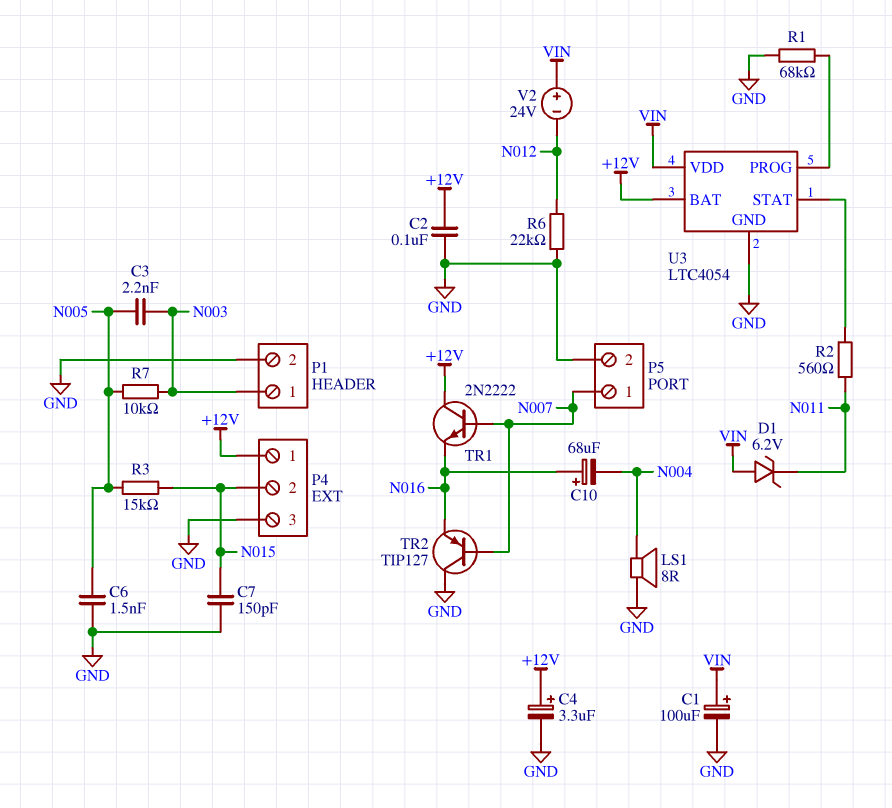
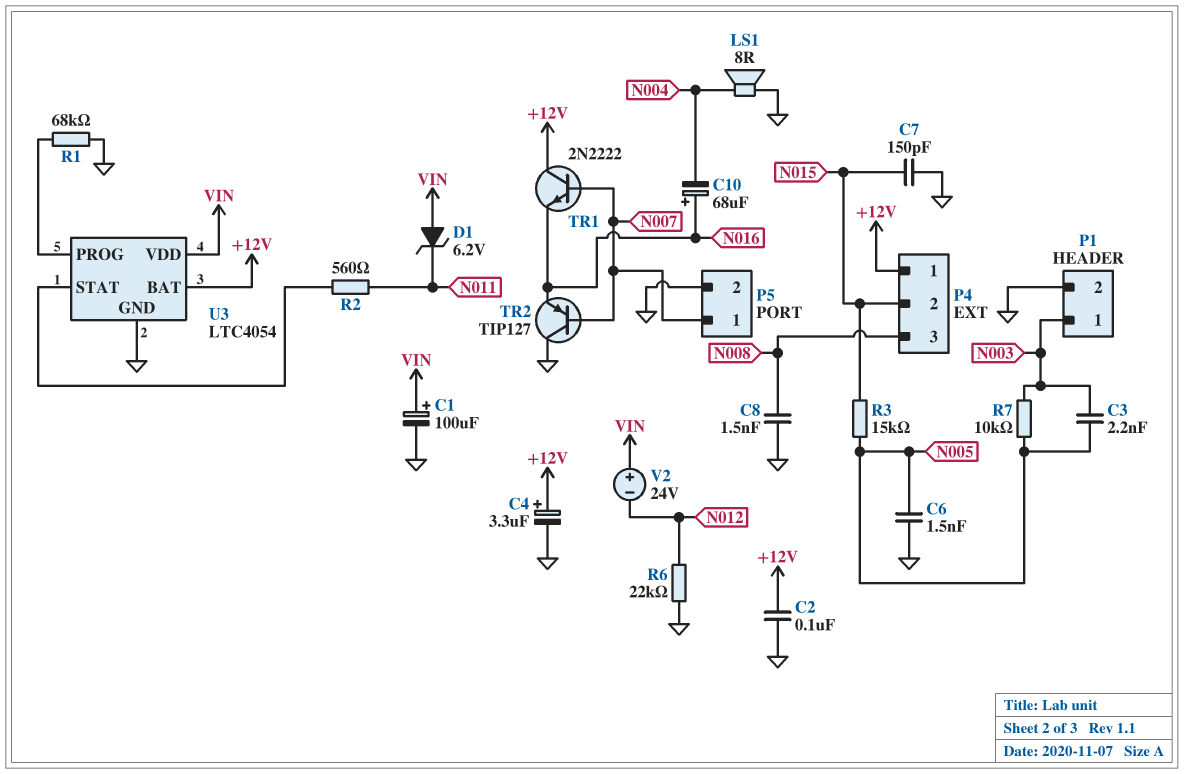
C8: none -> 1.5nF (GND, N008)
P4 pin 3: GND -> N008

